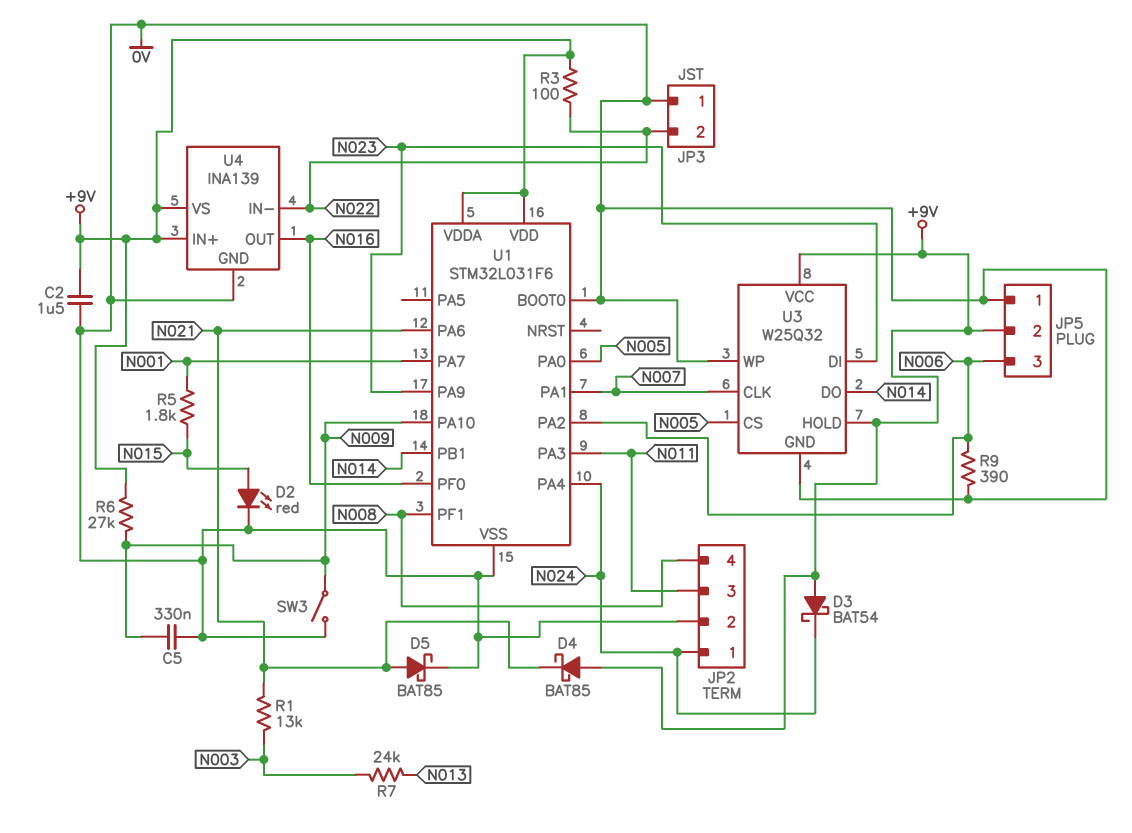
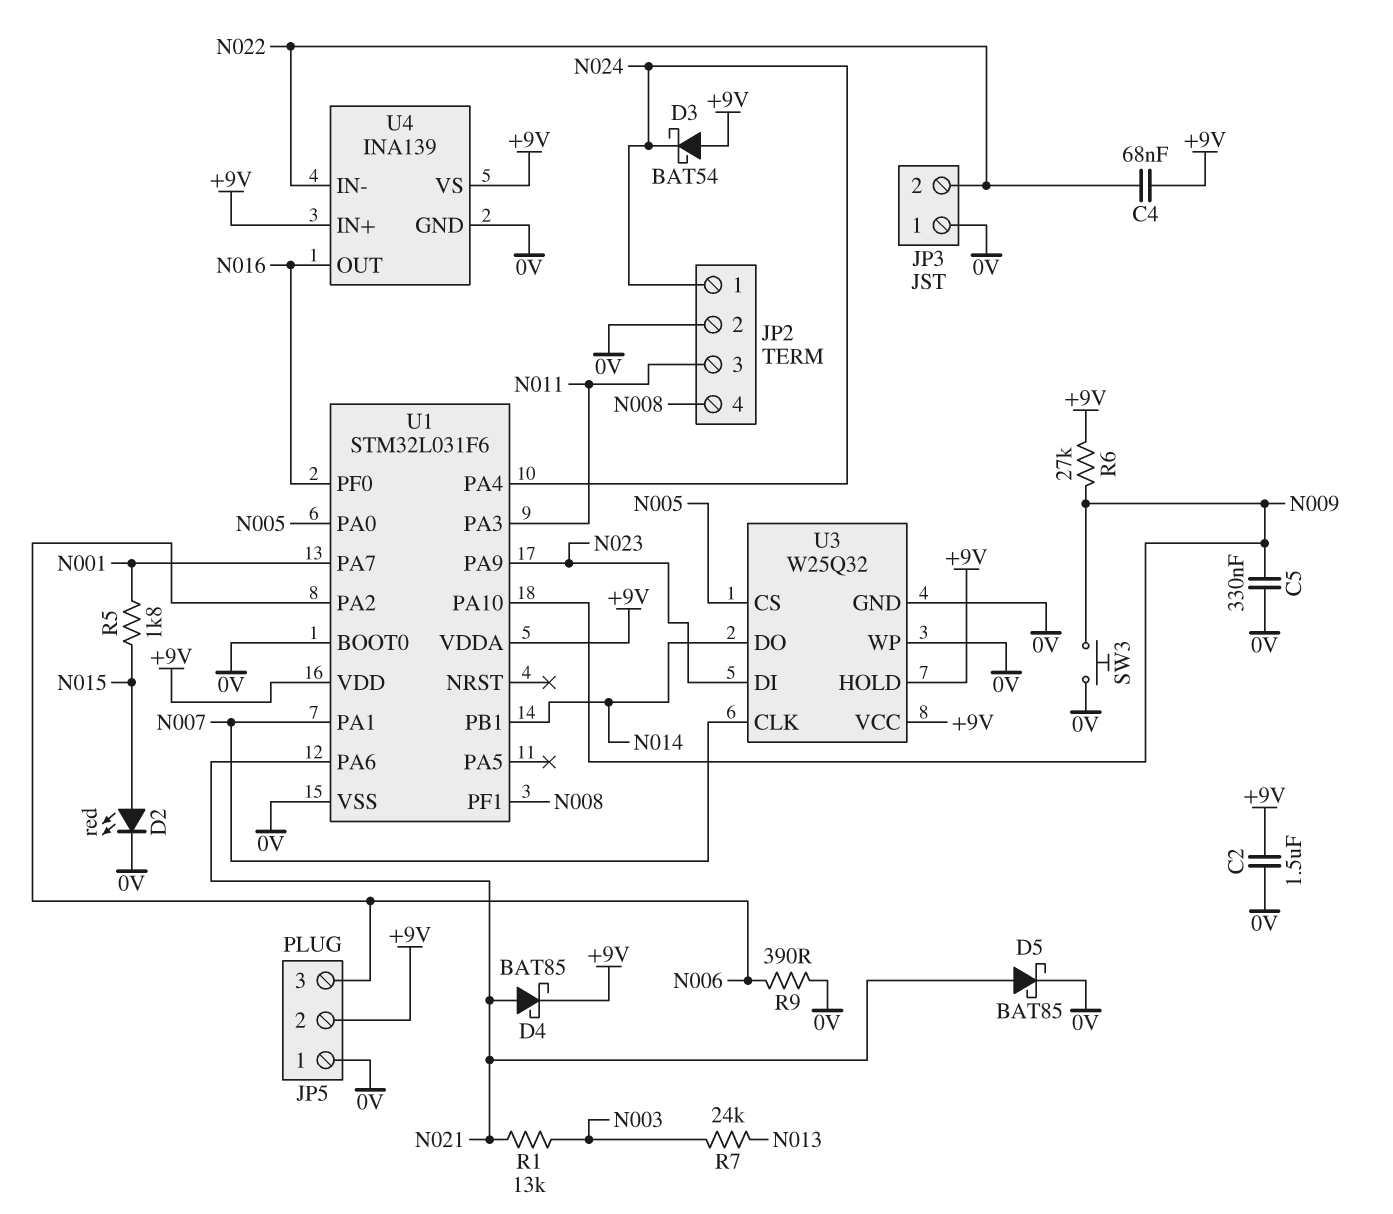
C4: none -> 68nF (+9V, N022)
D4: schottky BAT85 (A +9V, K N021) -> schottky BAT85 (A N021, K +9V)
R3: 100 (+9V, N022) -> none
SW3: switch (0V, N009) -> button (0V, N009)

